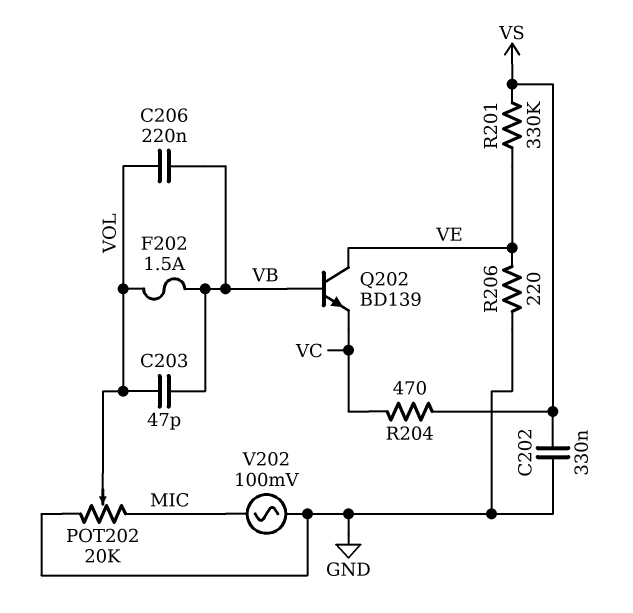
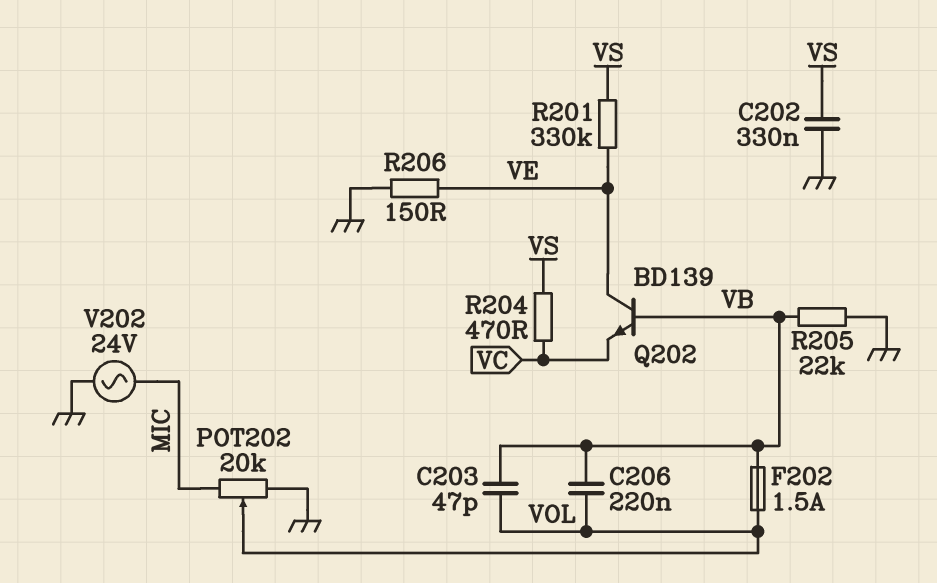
R205: none -> 22k (GND, VB)
R206: 220 (GND, VE) -> 150 (GND, VE)
V202: AC 100mV (GND, MIC) -> AC 24V (GND, MIC)

